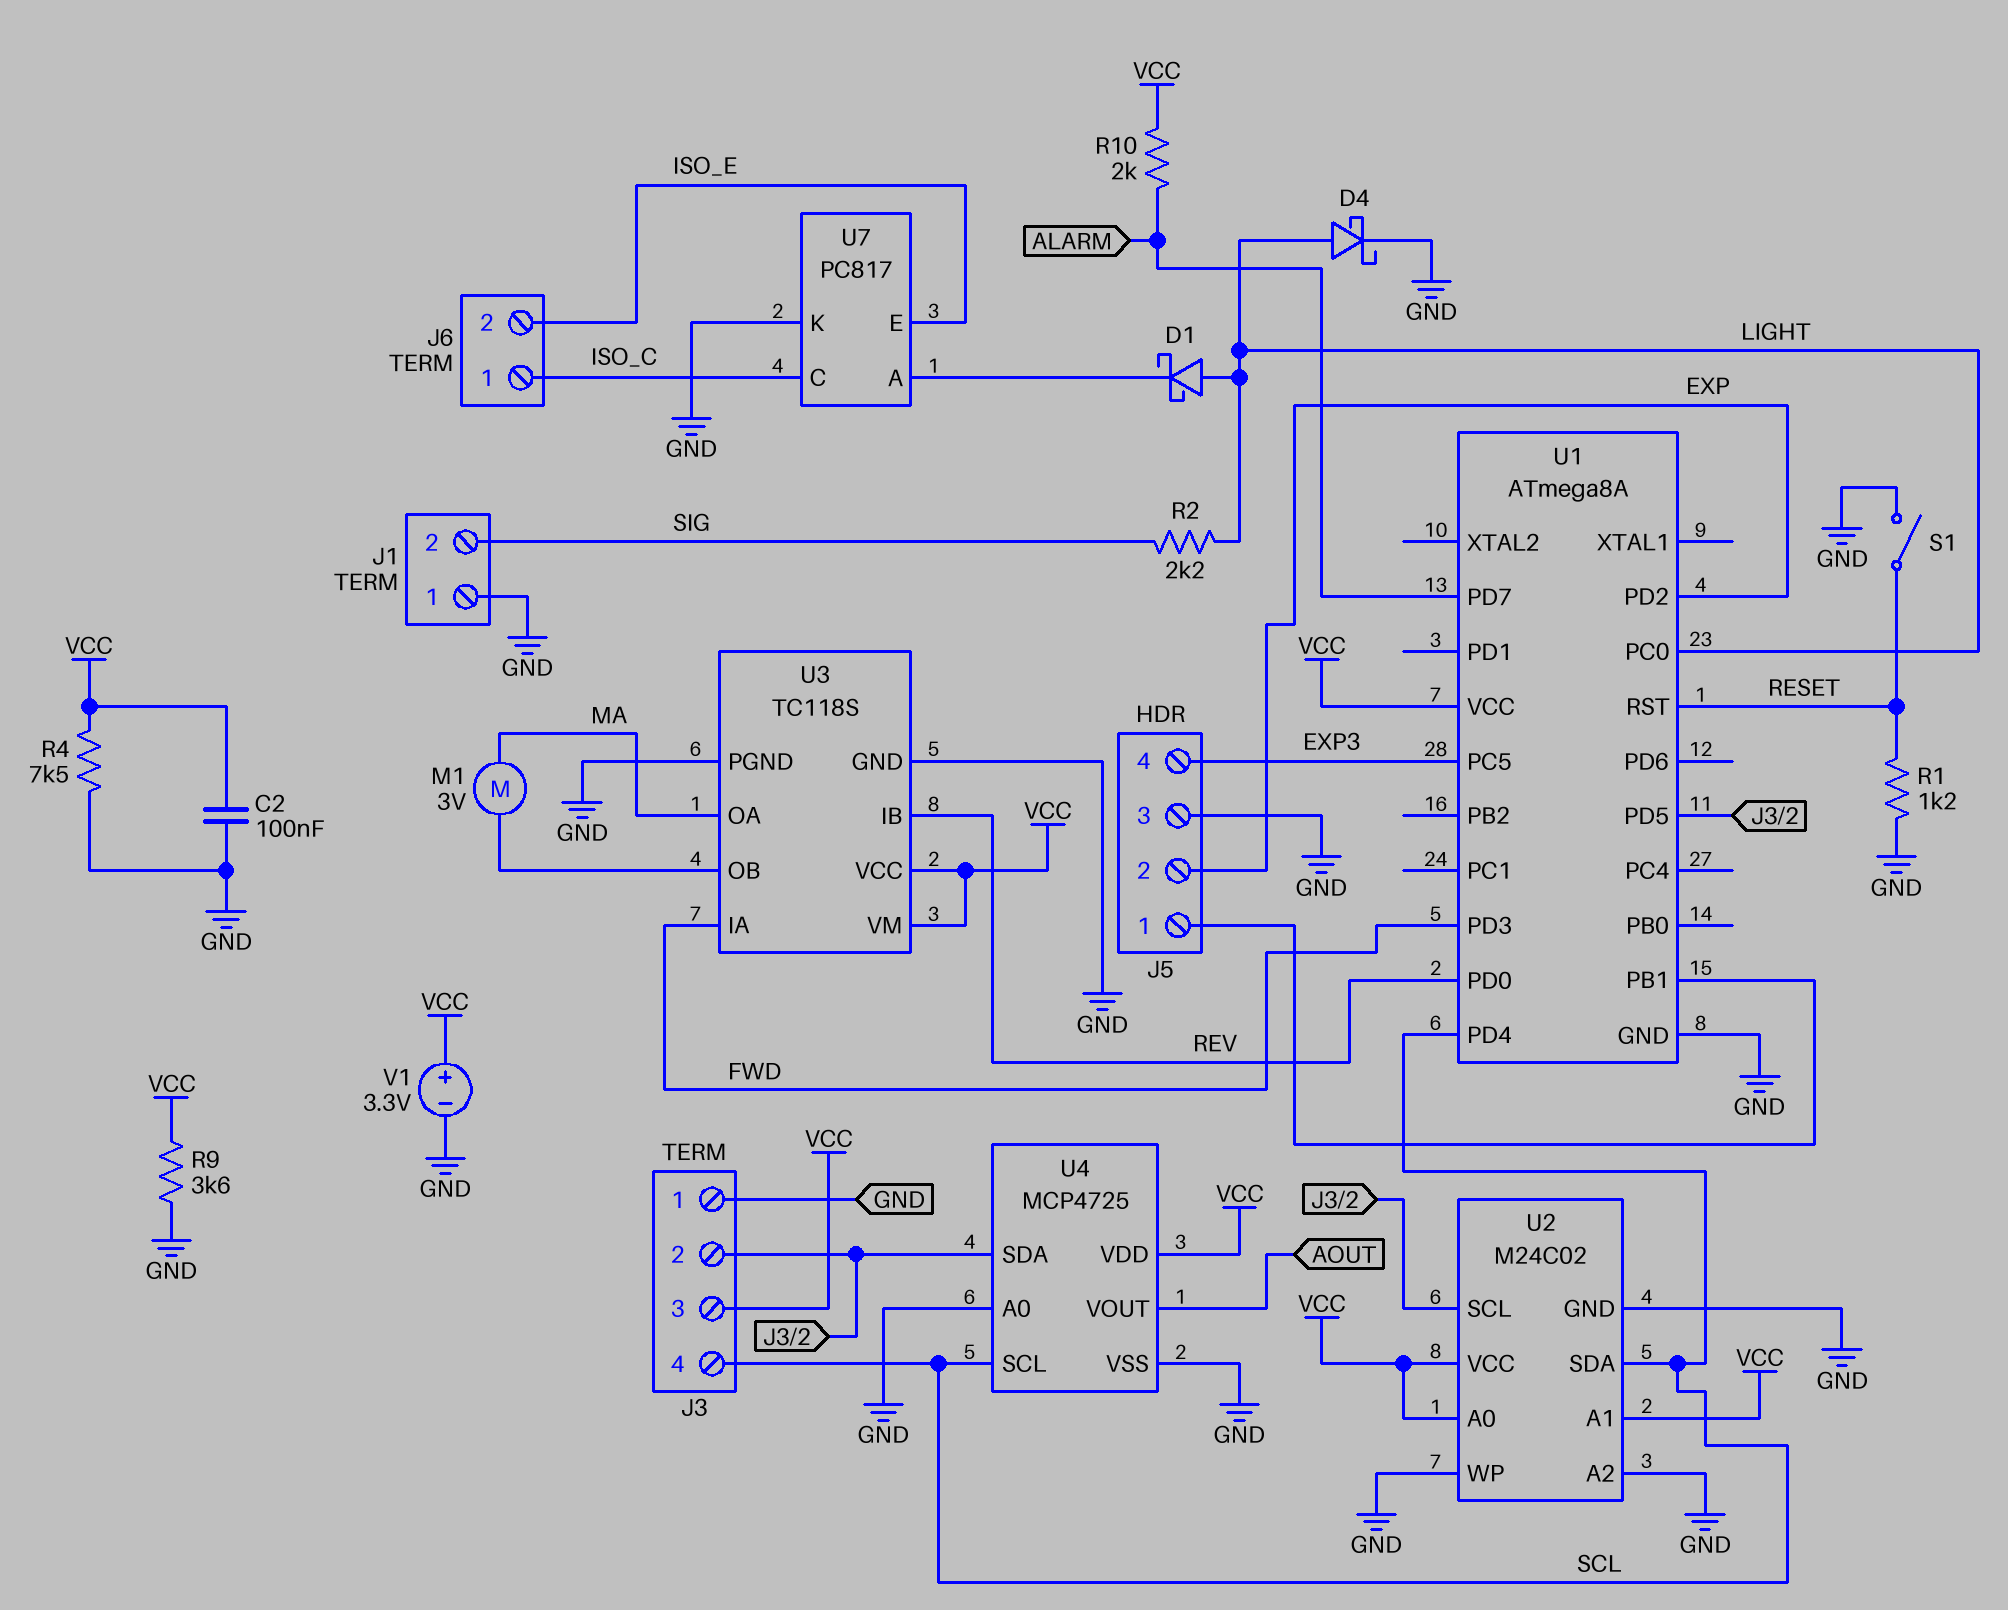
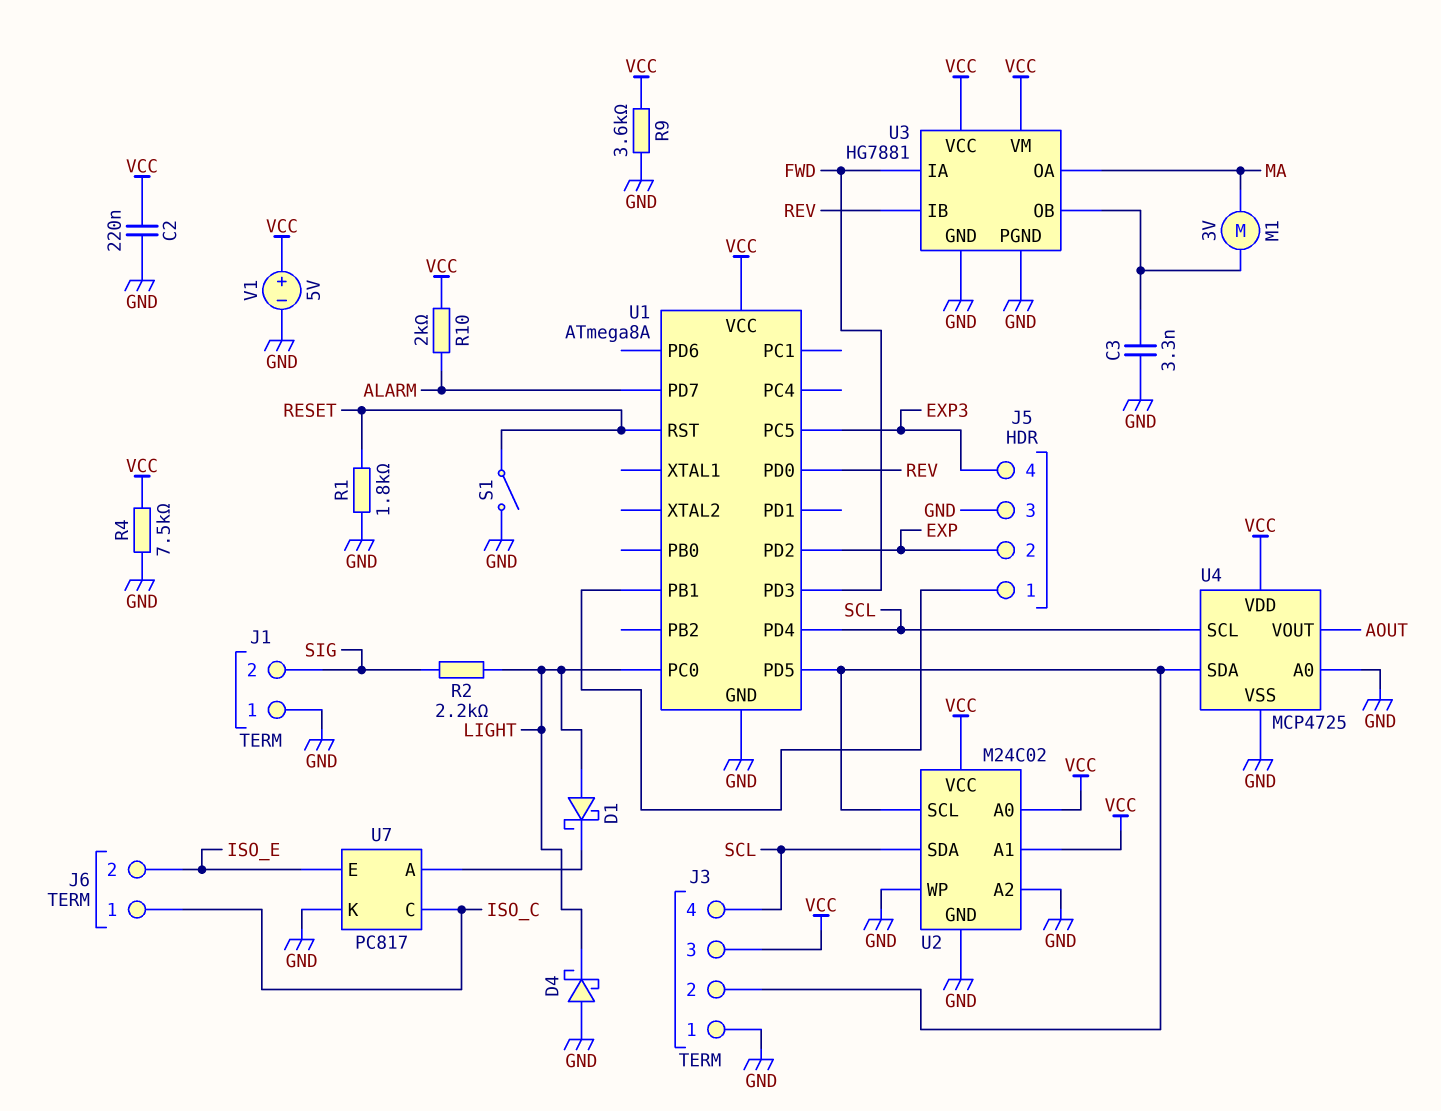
C2: 100nF (GND, VCC) -> 220nF (GND, VCC)
C3: none -> 3.3nF (GND, U3/OB)
D4: schottky (A LIGHT, K GND) -> schottky (A GND, K LIGHT)
R1: 1.2k (GND, RESET) -> 1.8k (GND, RESET)
U3: TC118S -> HG7881
V1: 3.3V (plus VCC, minus GND) -> 5V (plus VCC, minus GND)

